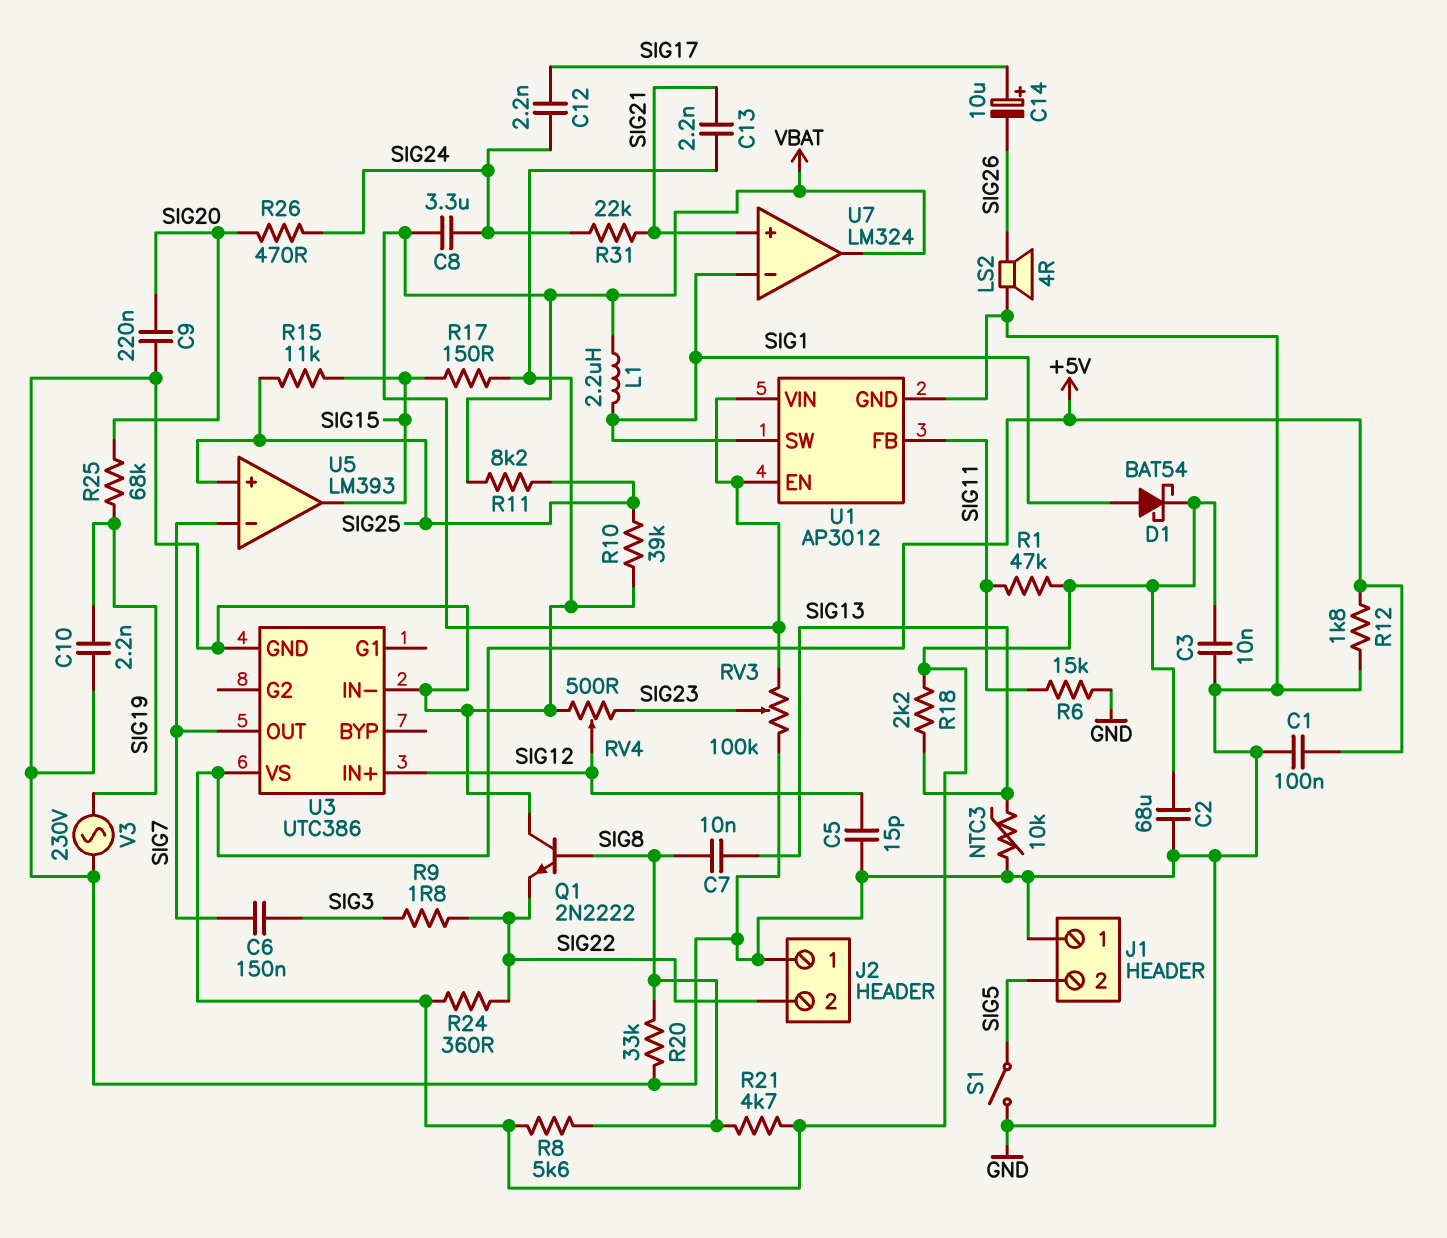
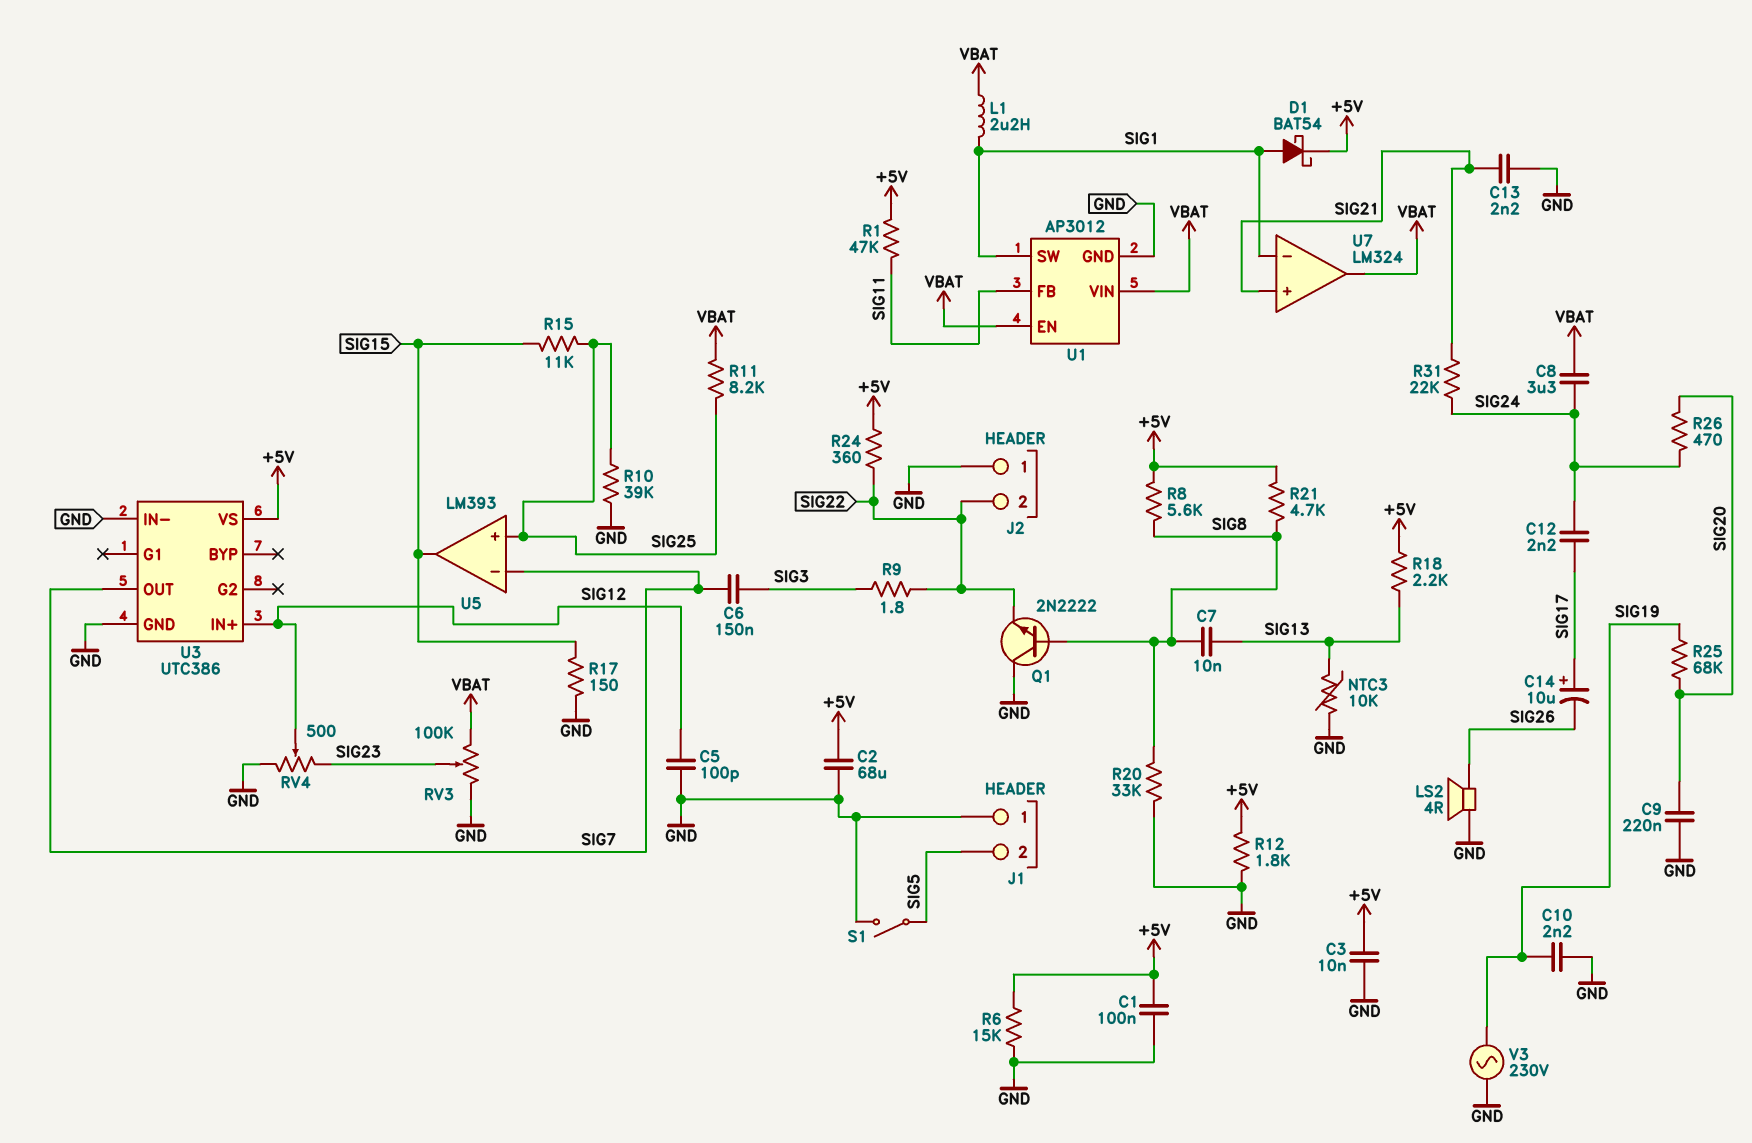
C5: 15pF (GND, SIG12) -> 100pF (GND, SIG12)
R6: 15k (GND, SIG11) -> 15k (+5V, GND)

